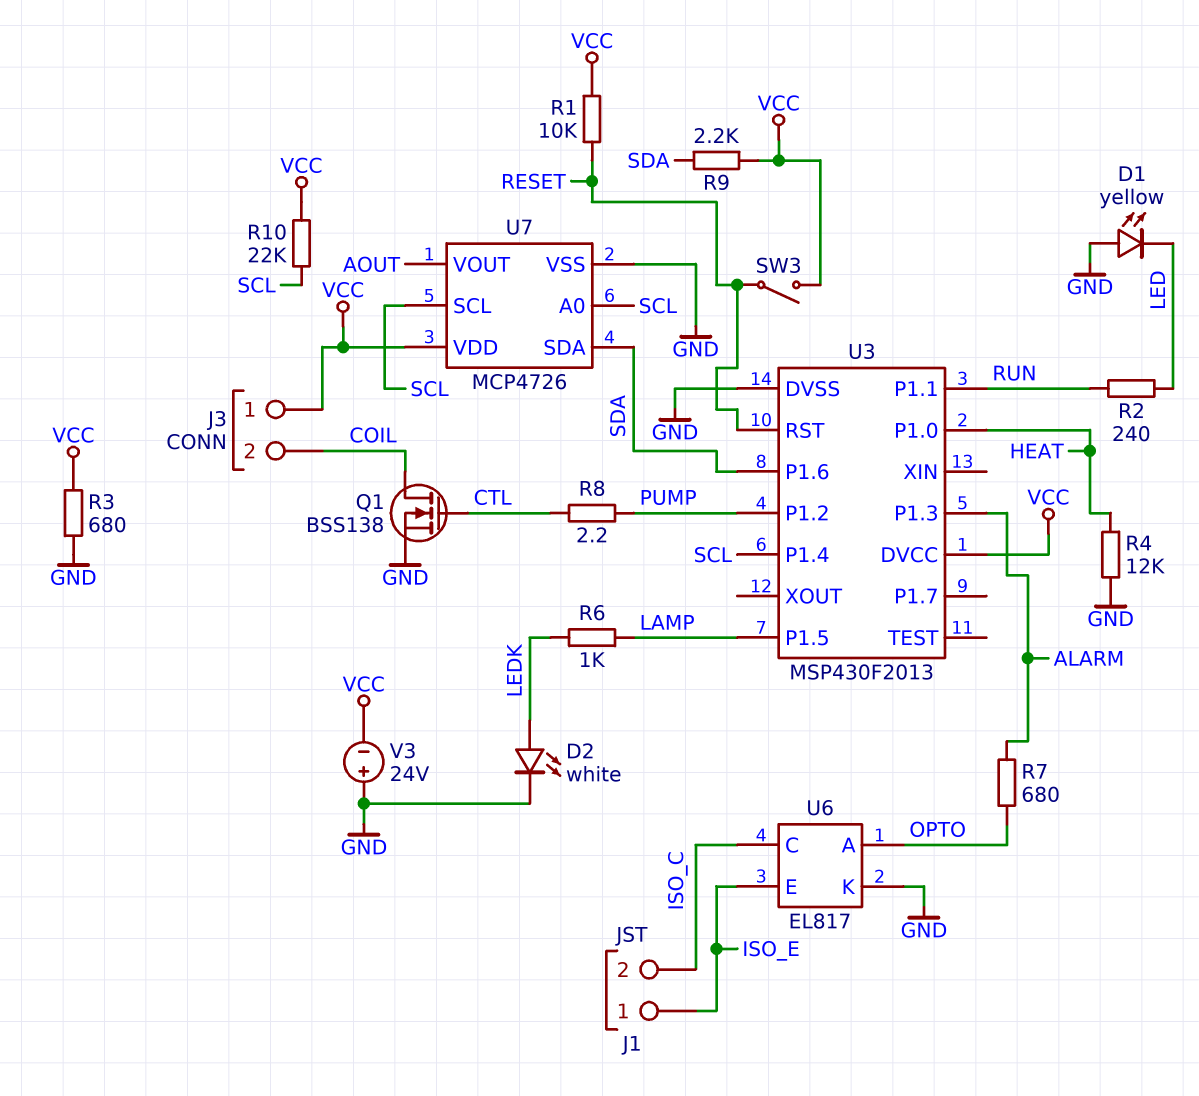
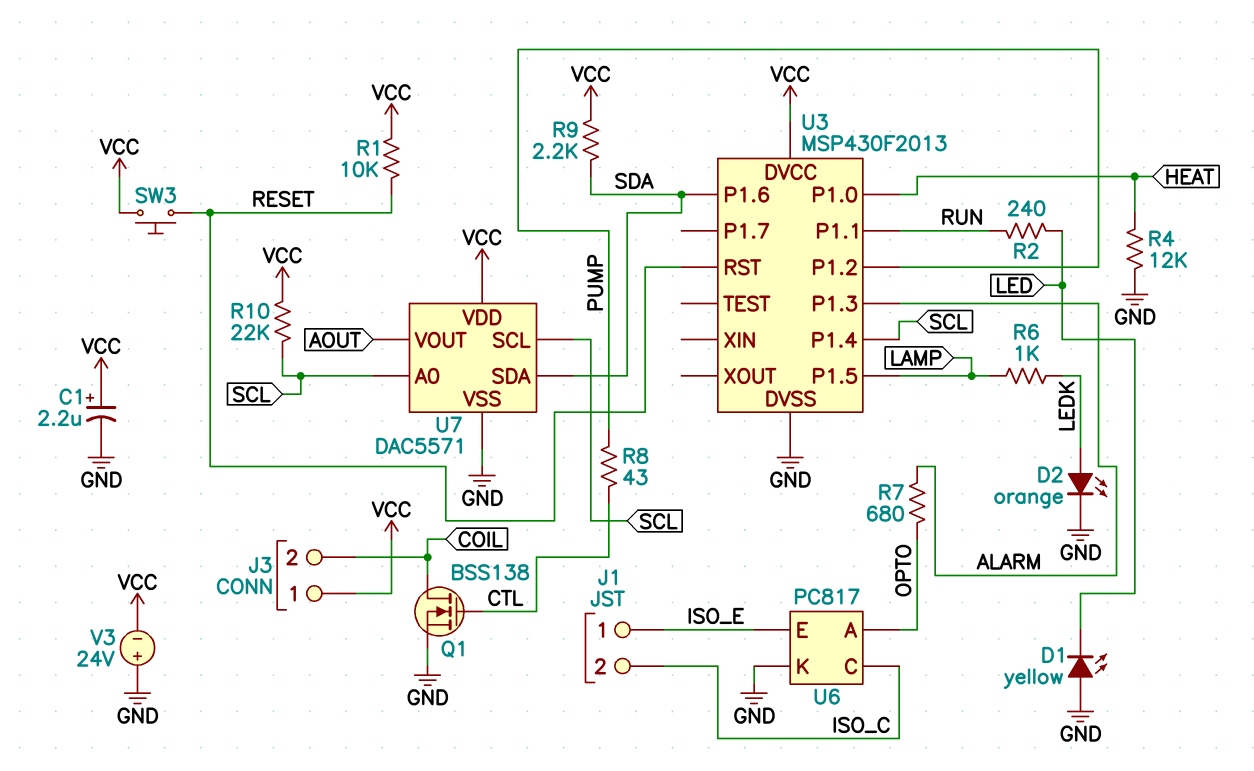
C1: none -> 2.2uF (plus VCC, minus GND)
D2: LED white (A LEDK, K GND) -> LED orange (A LEDK, K GND)
R3: 680 (GND, VCC) -> none
R8: 2.2 (CTL, PUMP) -> 43 (CTL, PUMP)
SW3: switch (RESET, VCC) -> button (RESET, VCC)
U6: EL817 -> PC817
U7: MCP4726 -> DAC5571

